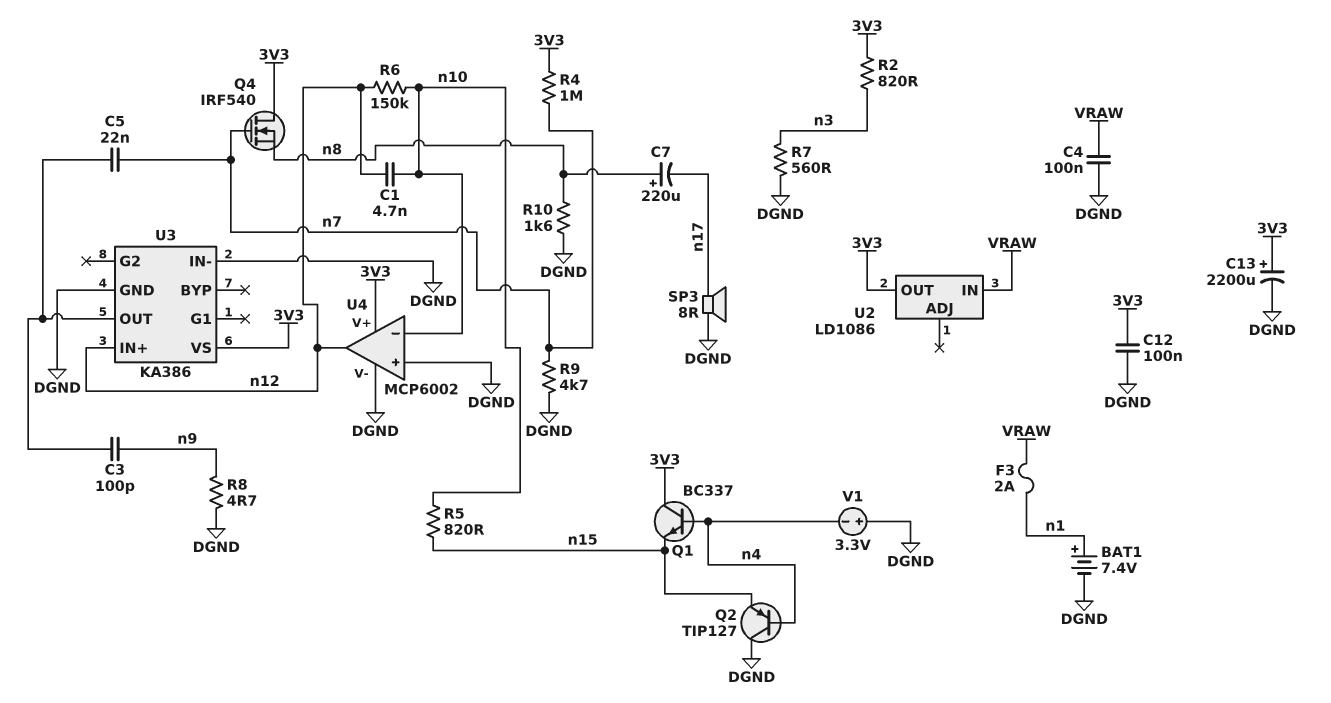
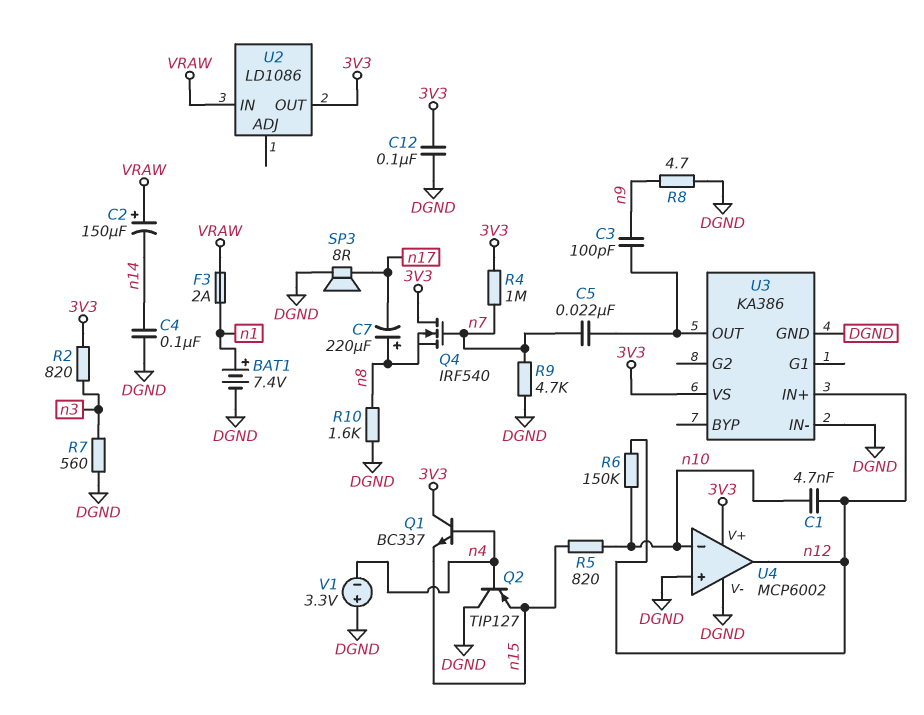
C2: none -> 150uF (plus VRAW, minus n14)
C4: 100nF (DGND, VRAW) -> 100nF (DGND, n14)
C13: 2200uF (plus 3V3, minus DGND) -> none

